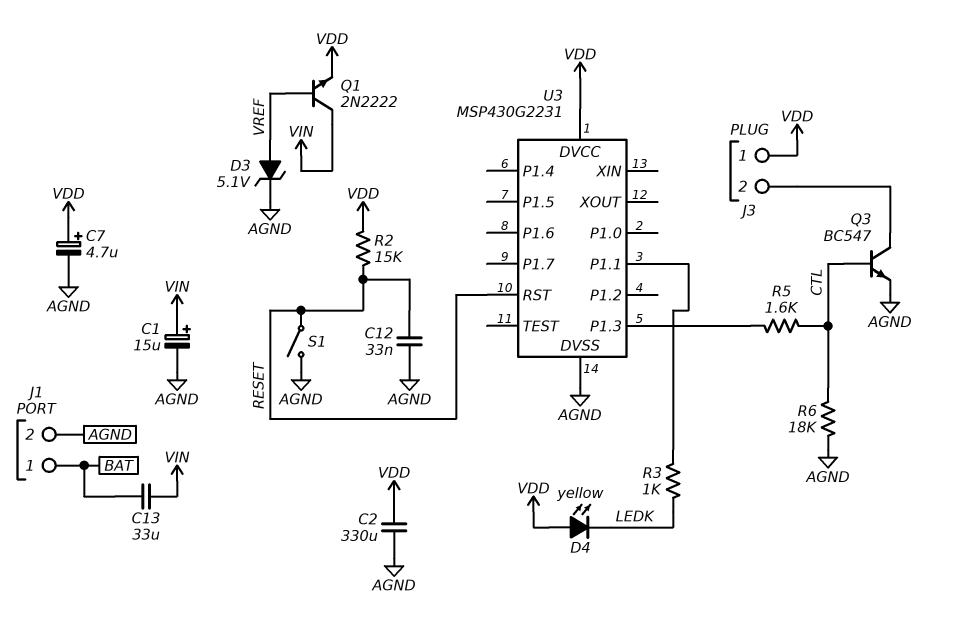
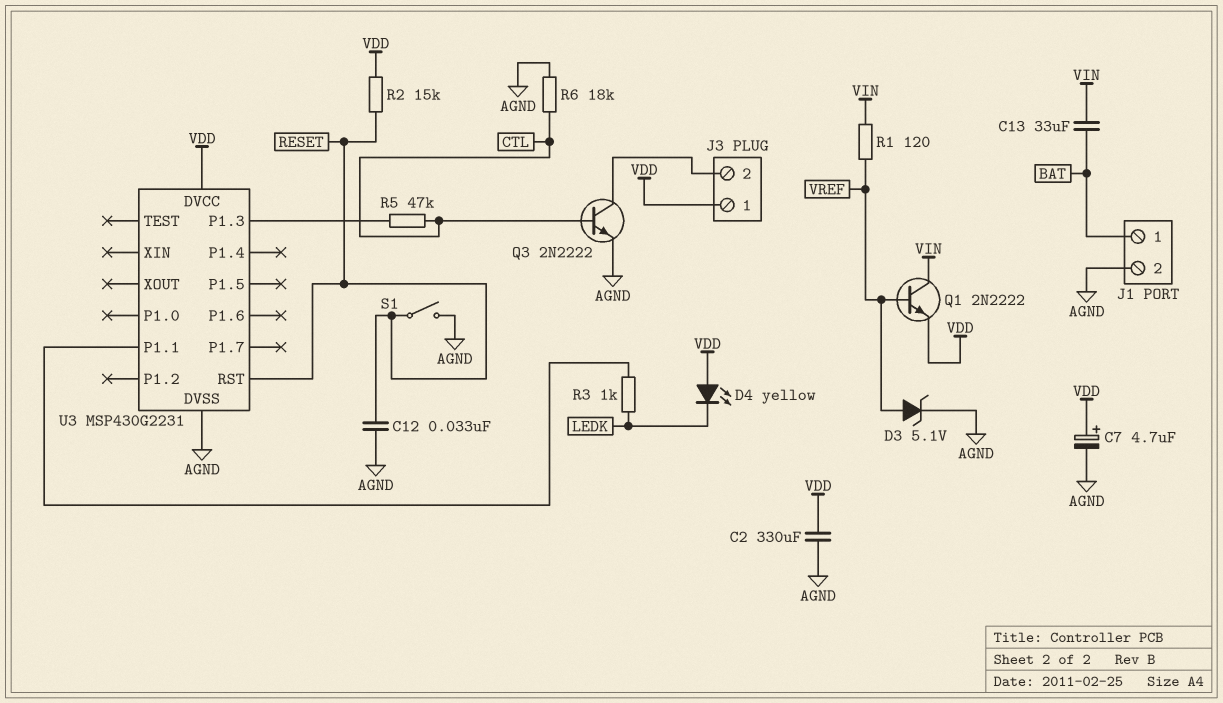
C1: 15uF (plus VIN, minus AGND) -> none
Q3: NPN BC547 (B CTL, C J3/2, E AGND) -> NPN 2N2222 (B CTL, C J3/2, E AGND)
R1: none -> 120 (VIN, VREF)
R5: 1.6k (CTL, U3/P1.3) -> 47k (CTL, U3/P1.3)

